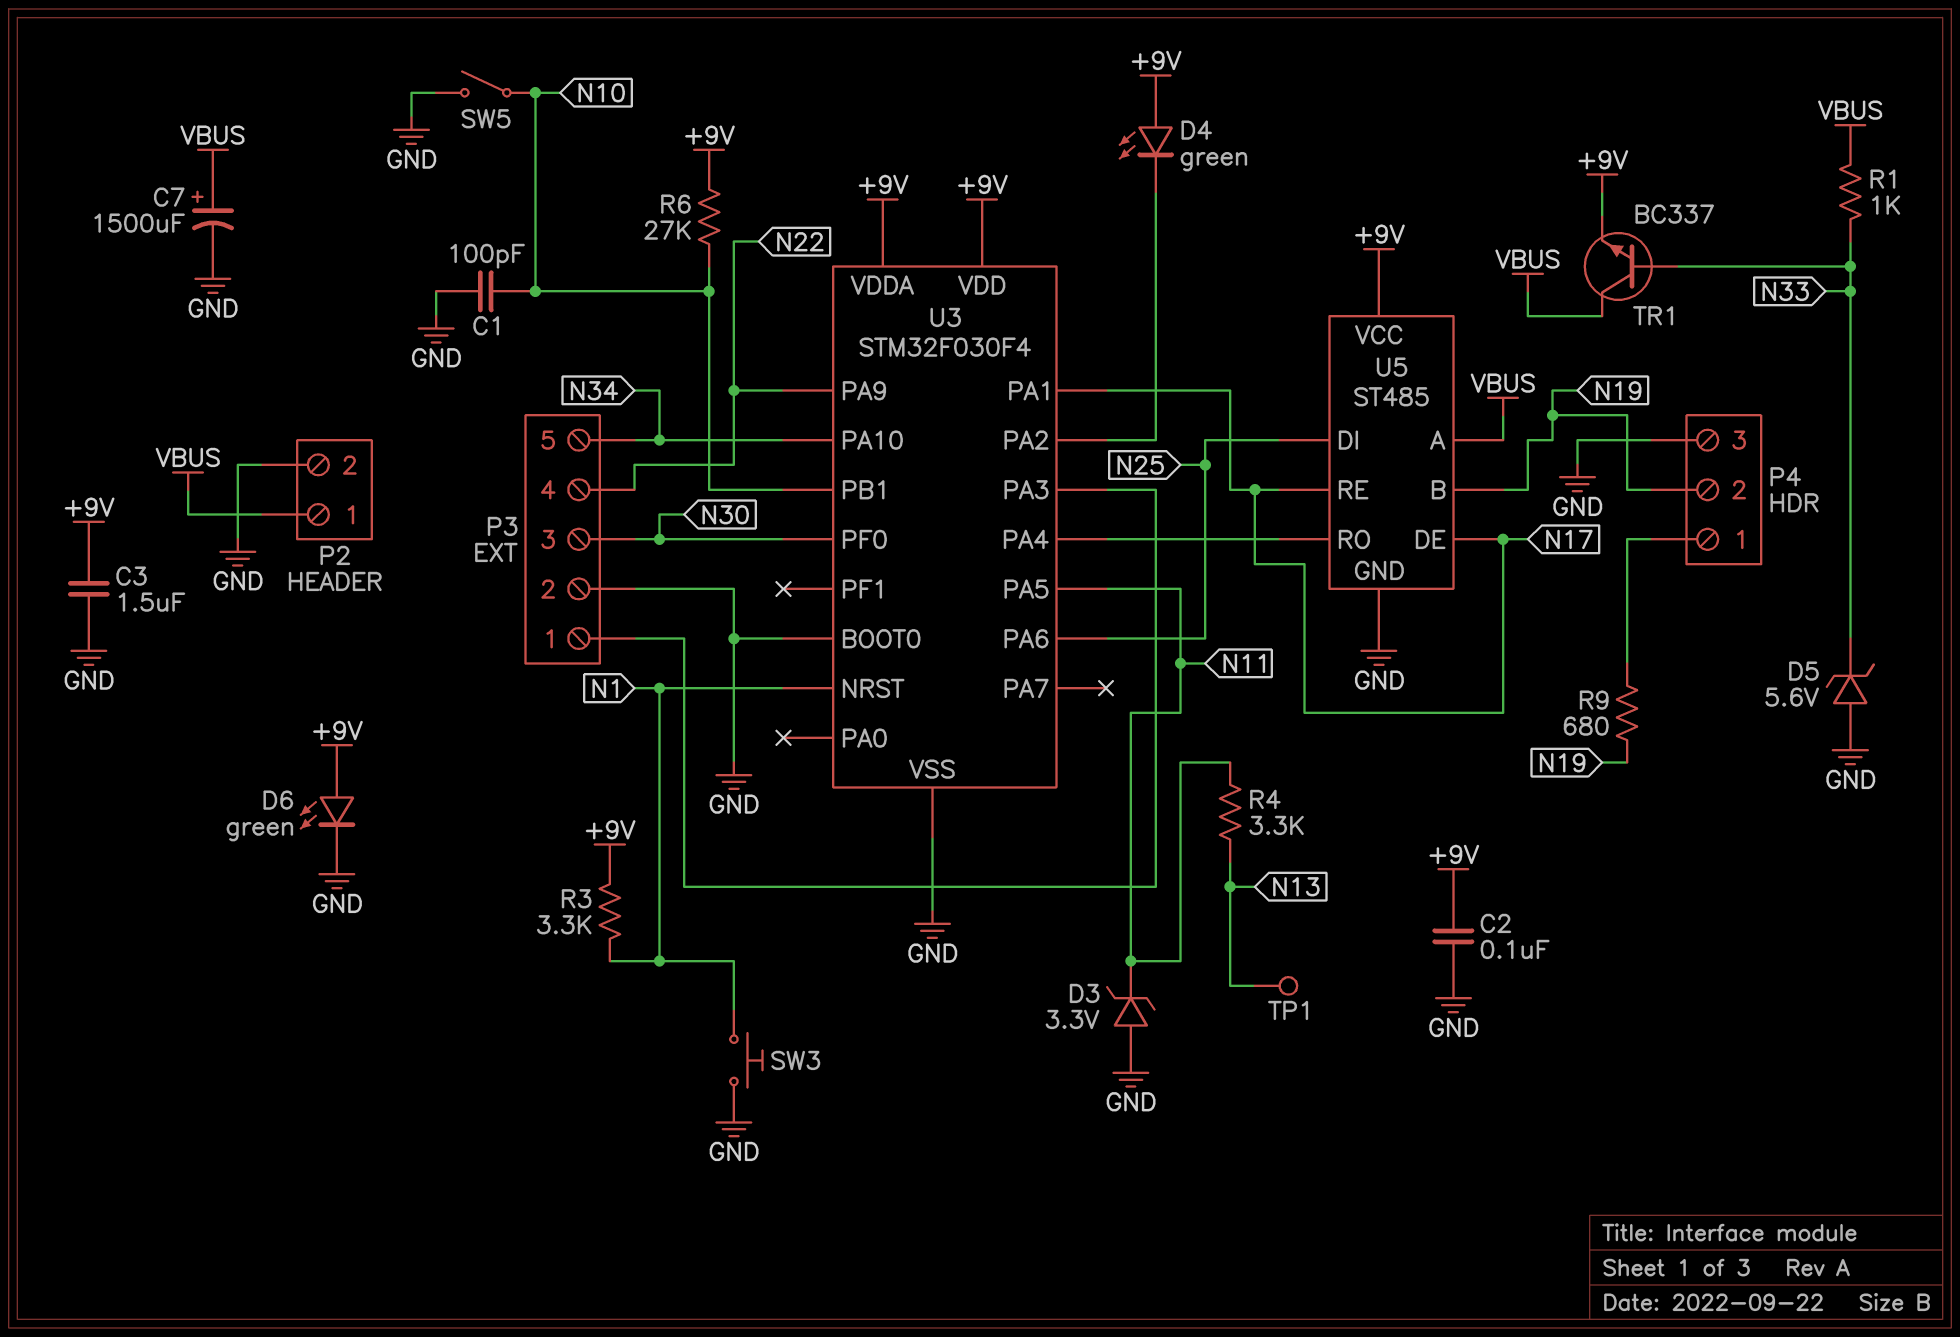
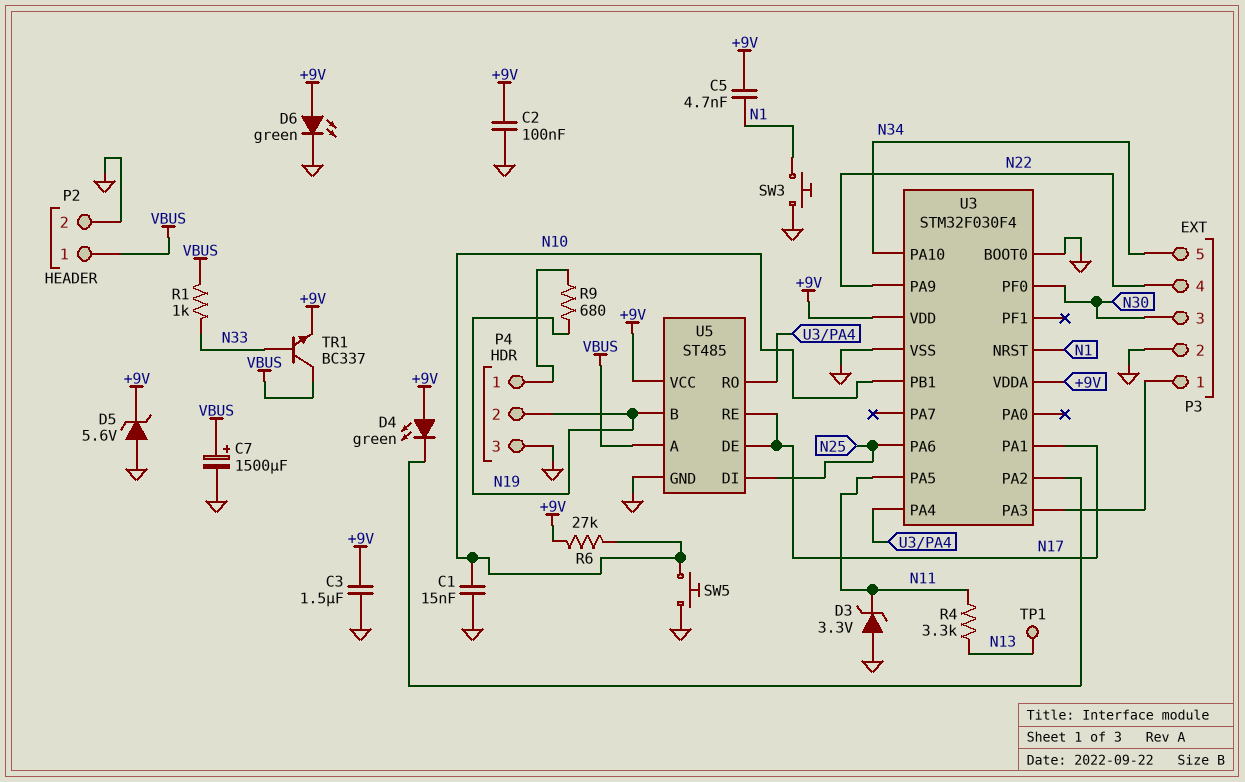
C1: 100pF (GND, N10) -> 15nF (GND, N10)
C5: none -> 4.7nF (+9V, N1)
D5: zener 5.6V (A GND, K N33) -> zener 5.6V (A GND, K +9V)
R3: 3.3k (+9V, N1) -> none
SW5: switch (GND, N10) -> button (GND, N10)

